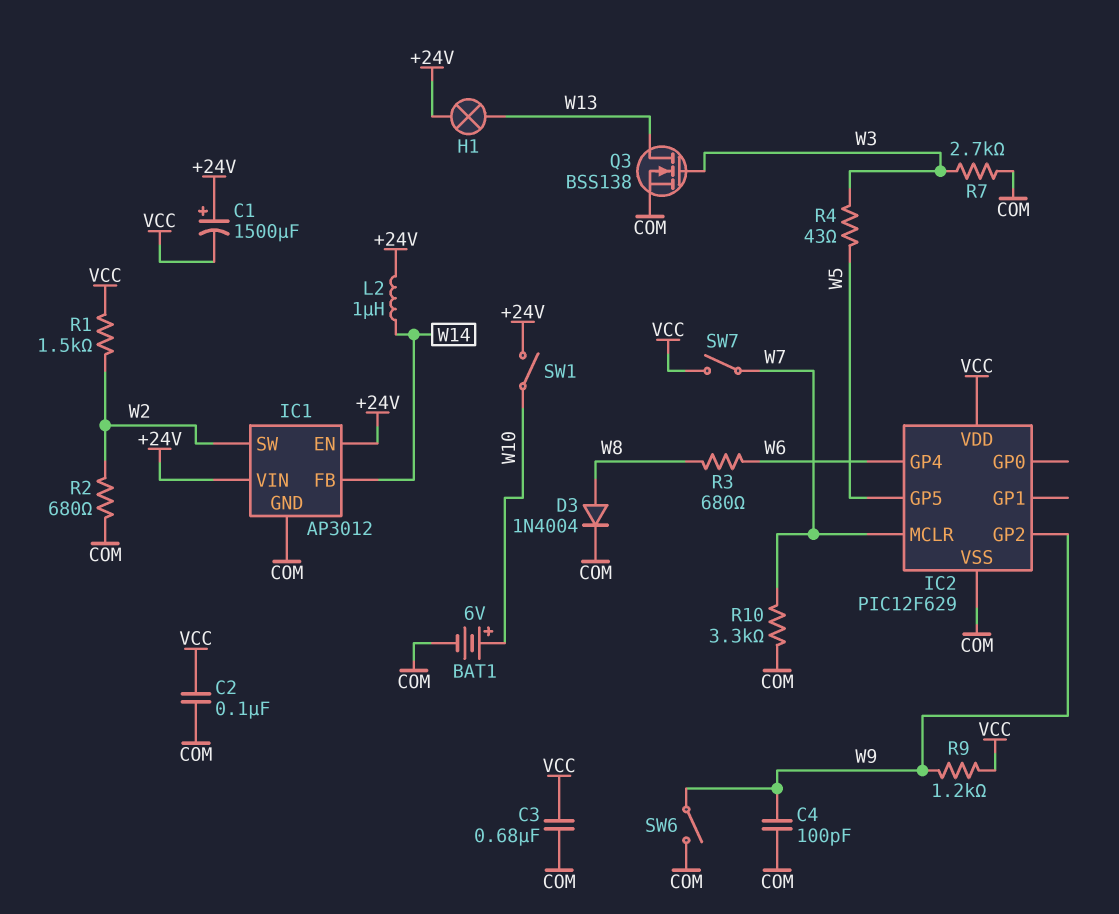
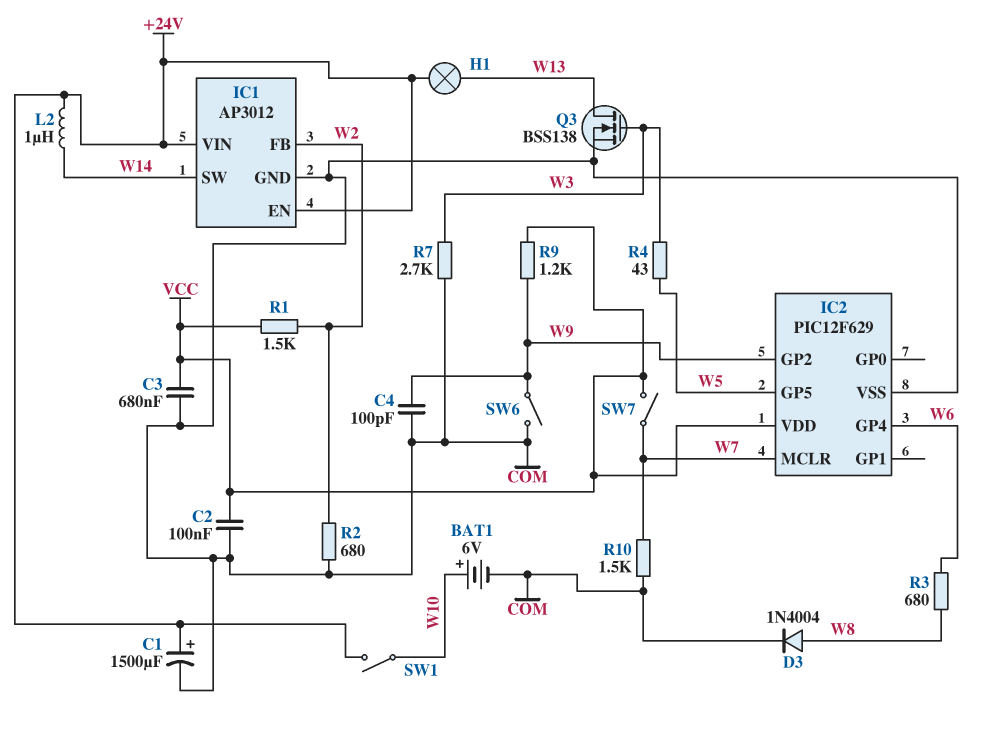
C1: 1500uF (plus +24V, minus VCC) -> 1500uF (plus +24V, minus COM)
IC1 pin FB: W14 -> W2
IC1 pin SW: W2 -> W14
R10: 3.3k (COM, W7) -> 1.5k (COM, W7)

